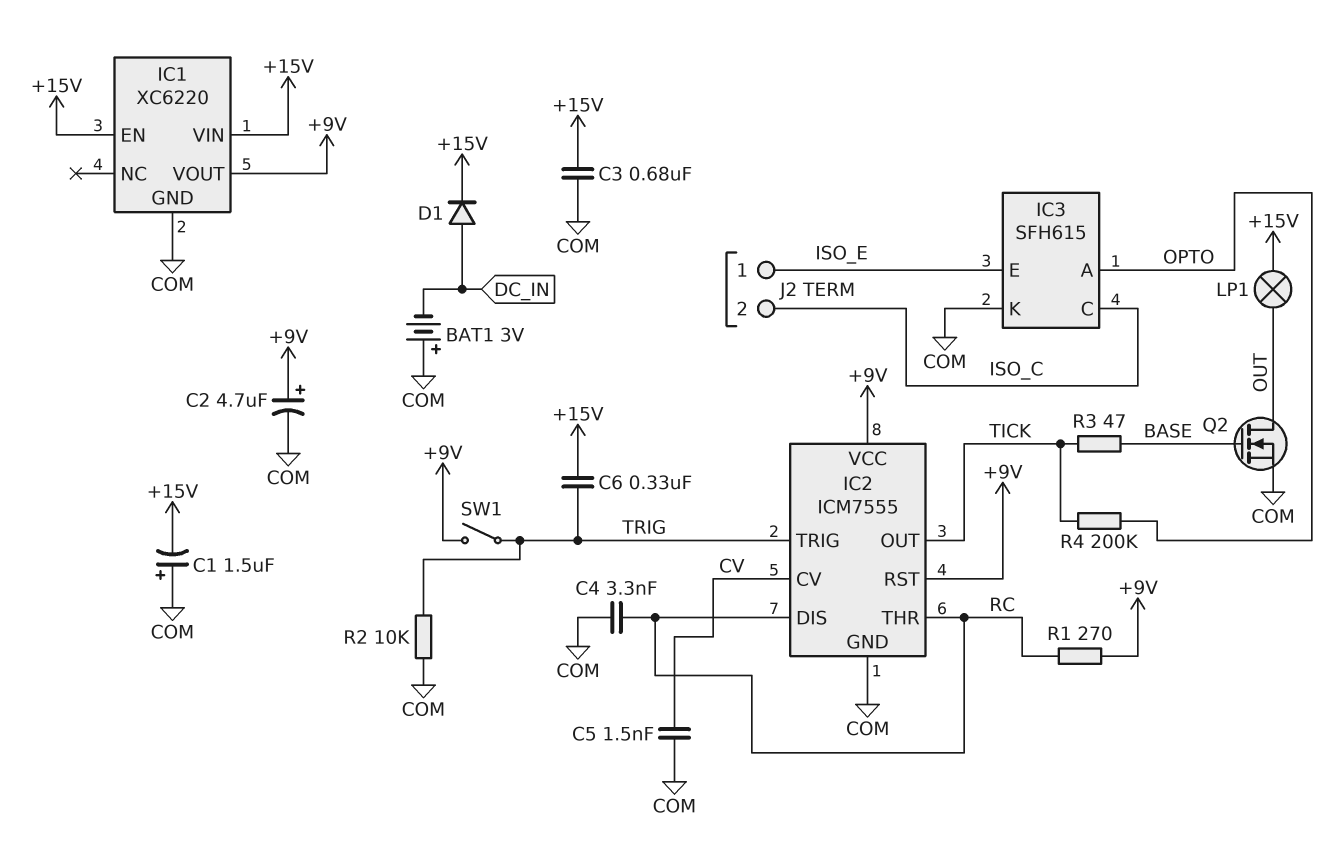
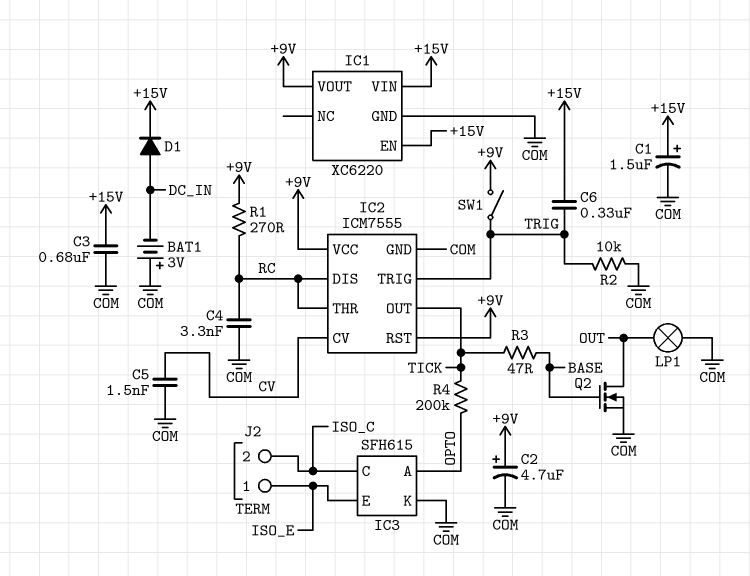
C1: 1.5uF (plus COM, minus +15V) -> 1.5uF (plus +15V, minus COM)
LP1: lamp (+15V, OUT) -> lamp (COM, OUT)

